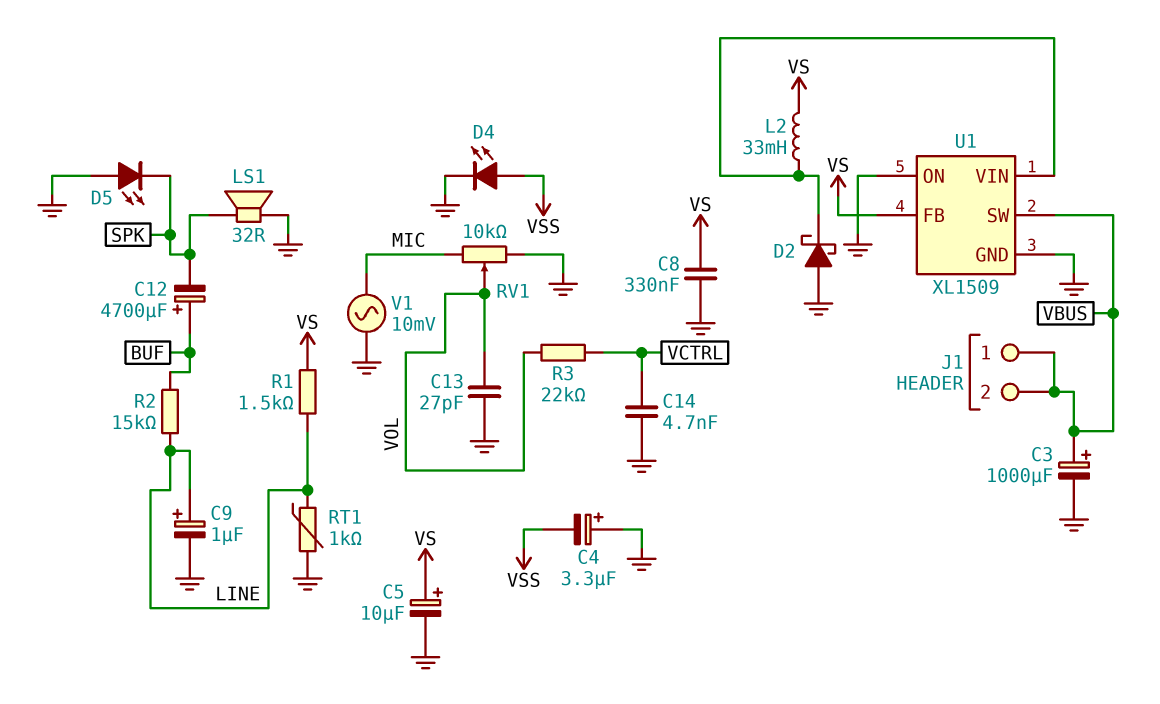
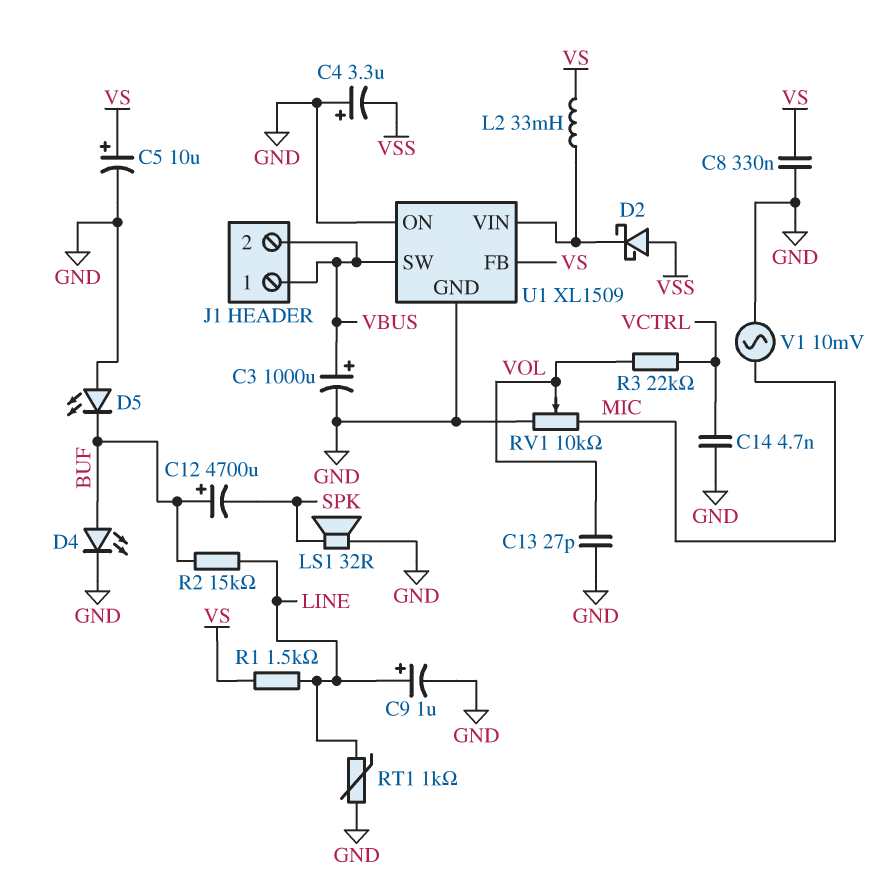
D2: schottky (A GND, K U1/VIN) -> schottky (A VSS, K U1/VIN)
D4: LED (A VSS, K GND) -> LED (A BUF, K GND)
D5: LED (A GND, K SPK) -> LED (A GND, K BUF)

